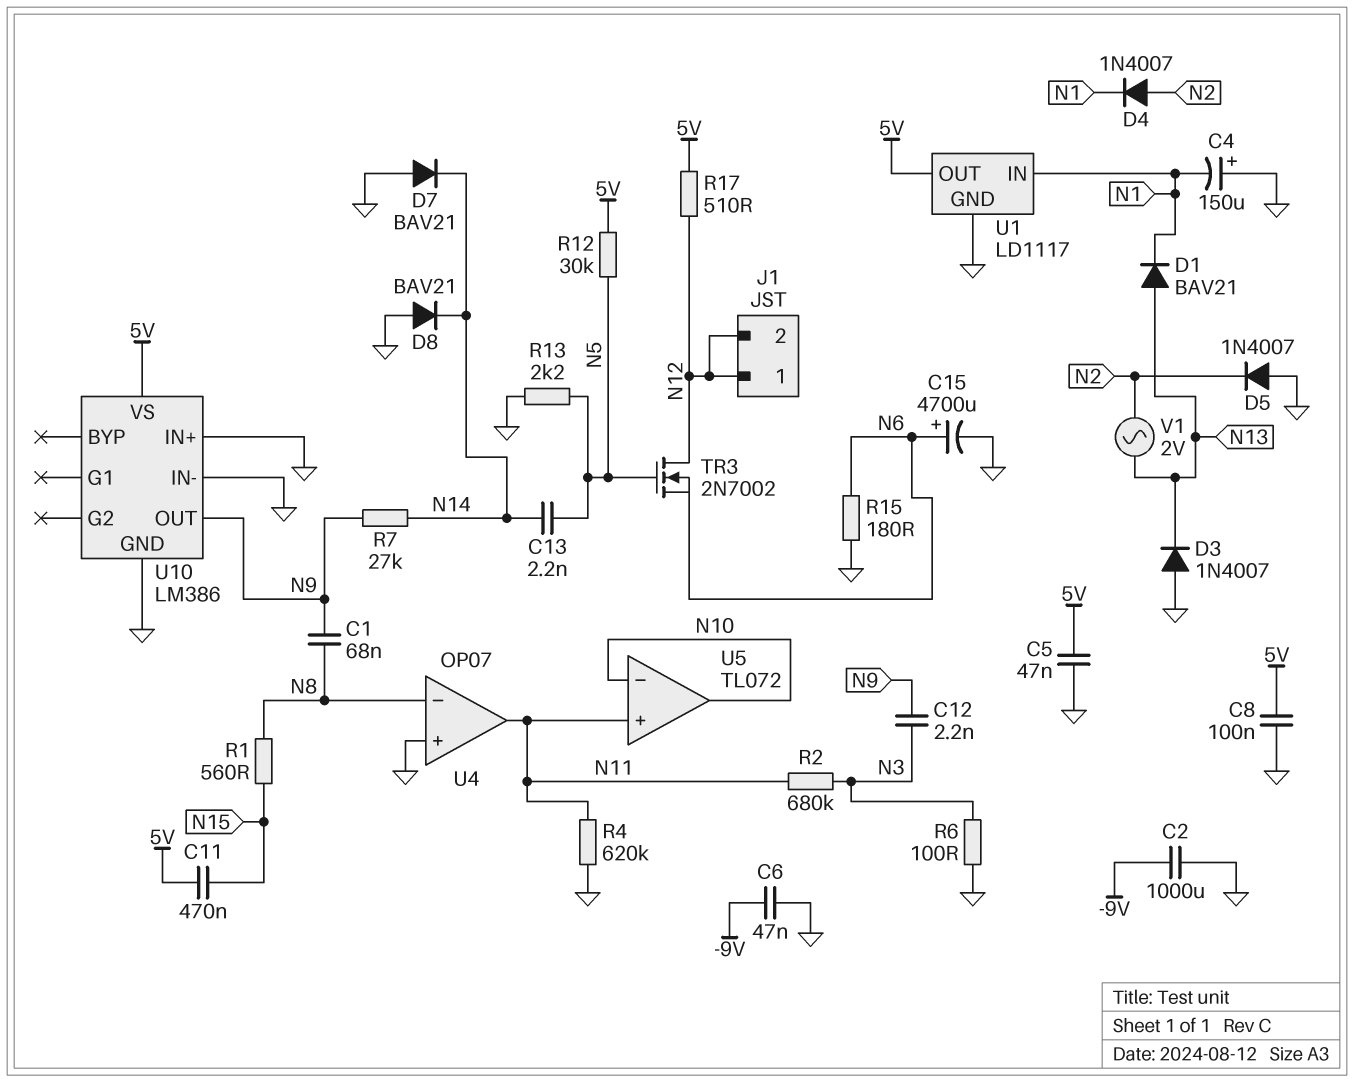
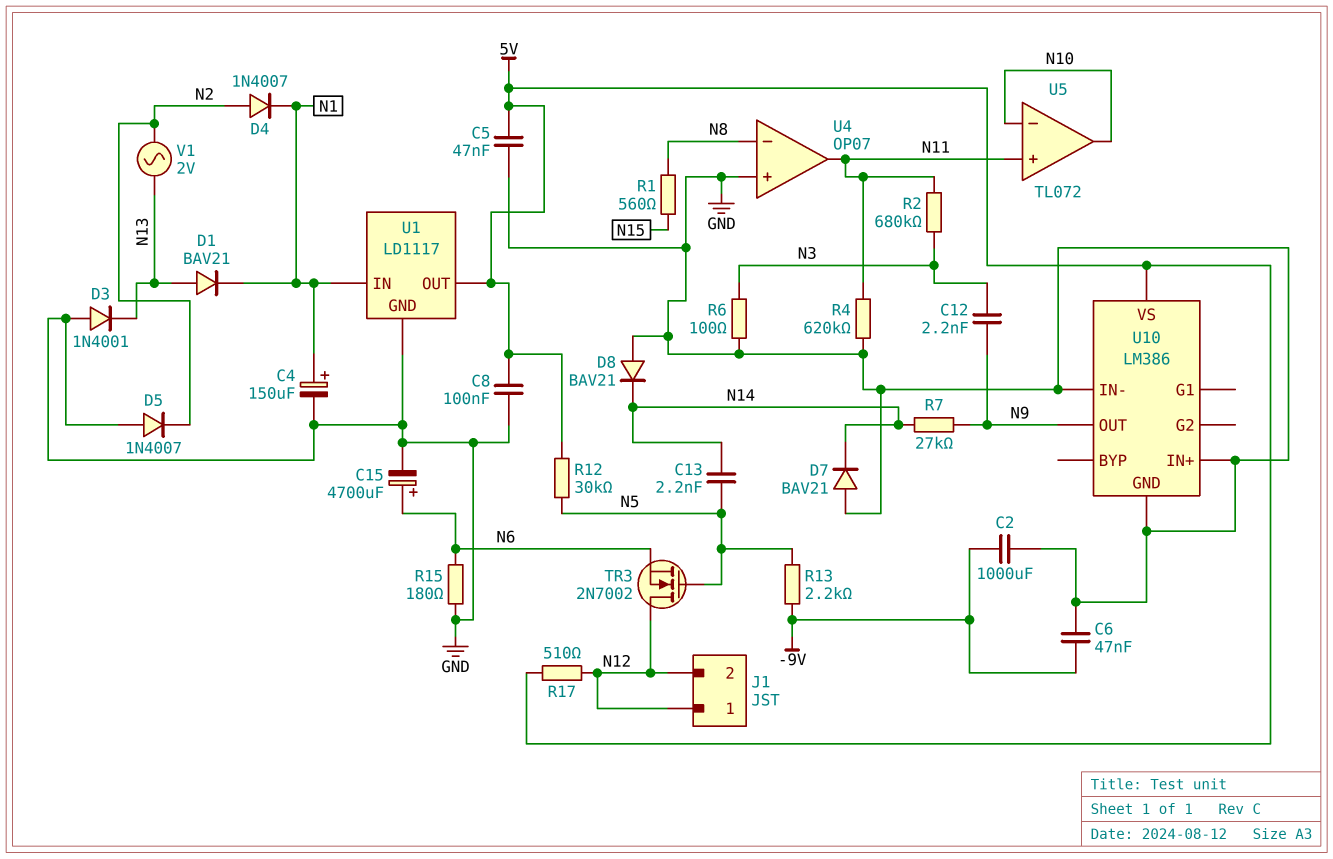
C1: 68nF (N8, N9) -> none
C4: 150uF (plus GND, minus N1) -> 150uF (plus N1, minus GND)
C11: 470nF (5V, N15) -> none
D3: diode 1N4007 (A GND, K N13) -> diode 1N4001 (A GND, K N13)
R13: 2.2k (GND, N5) -> 2.2k (-9V, N5)

